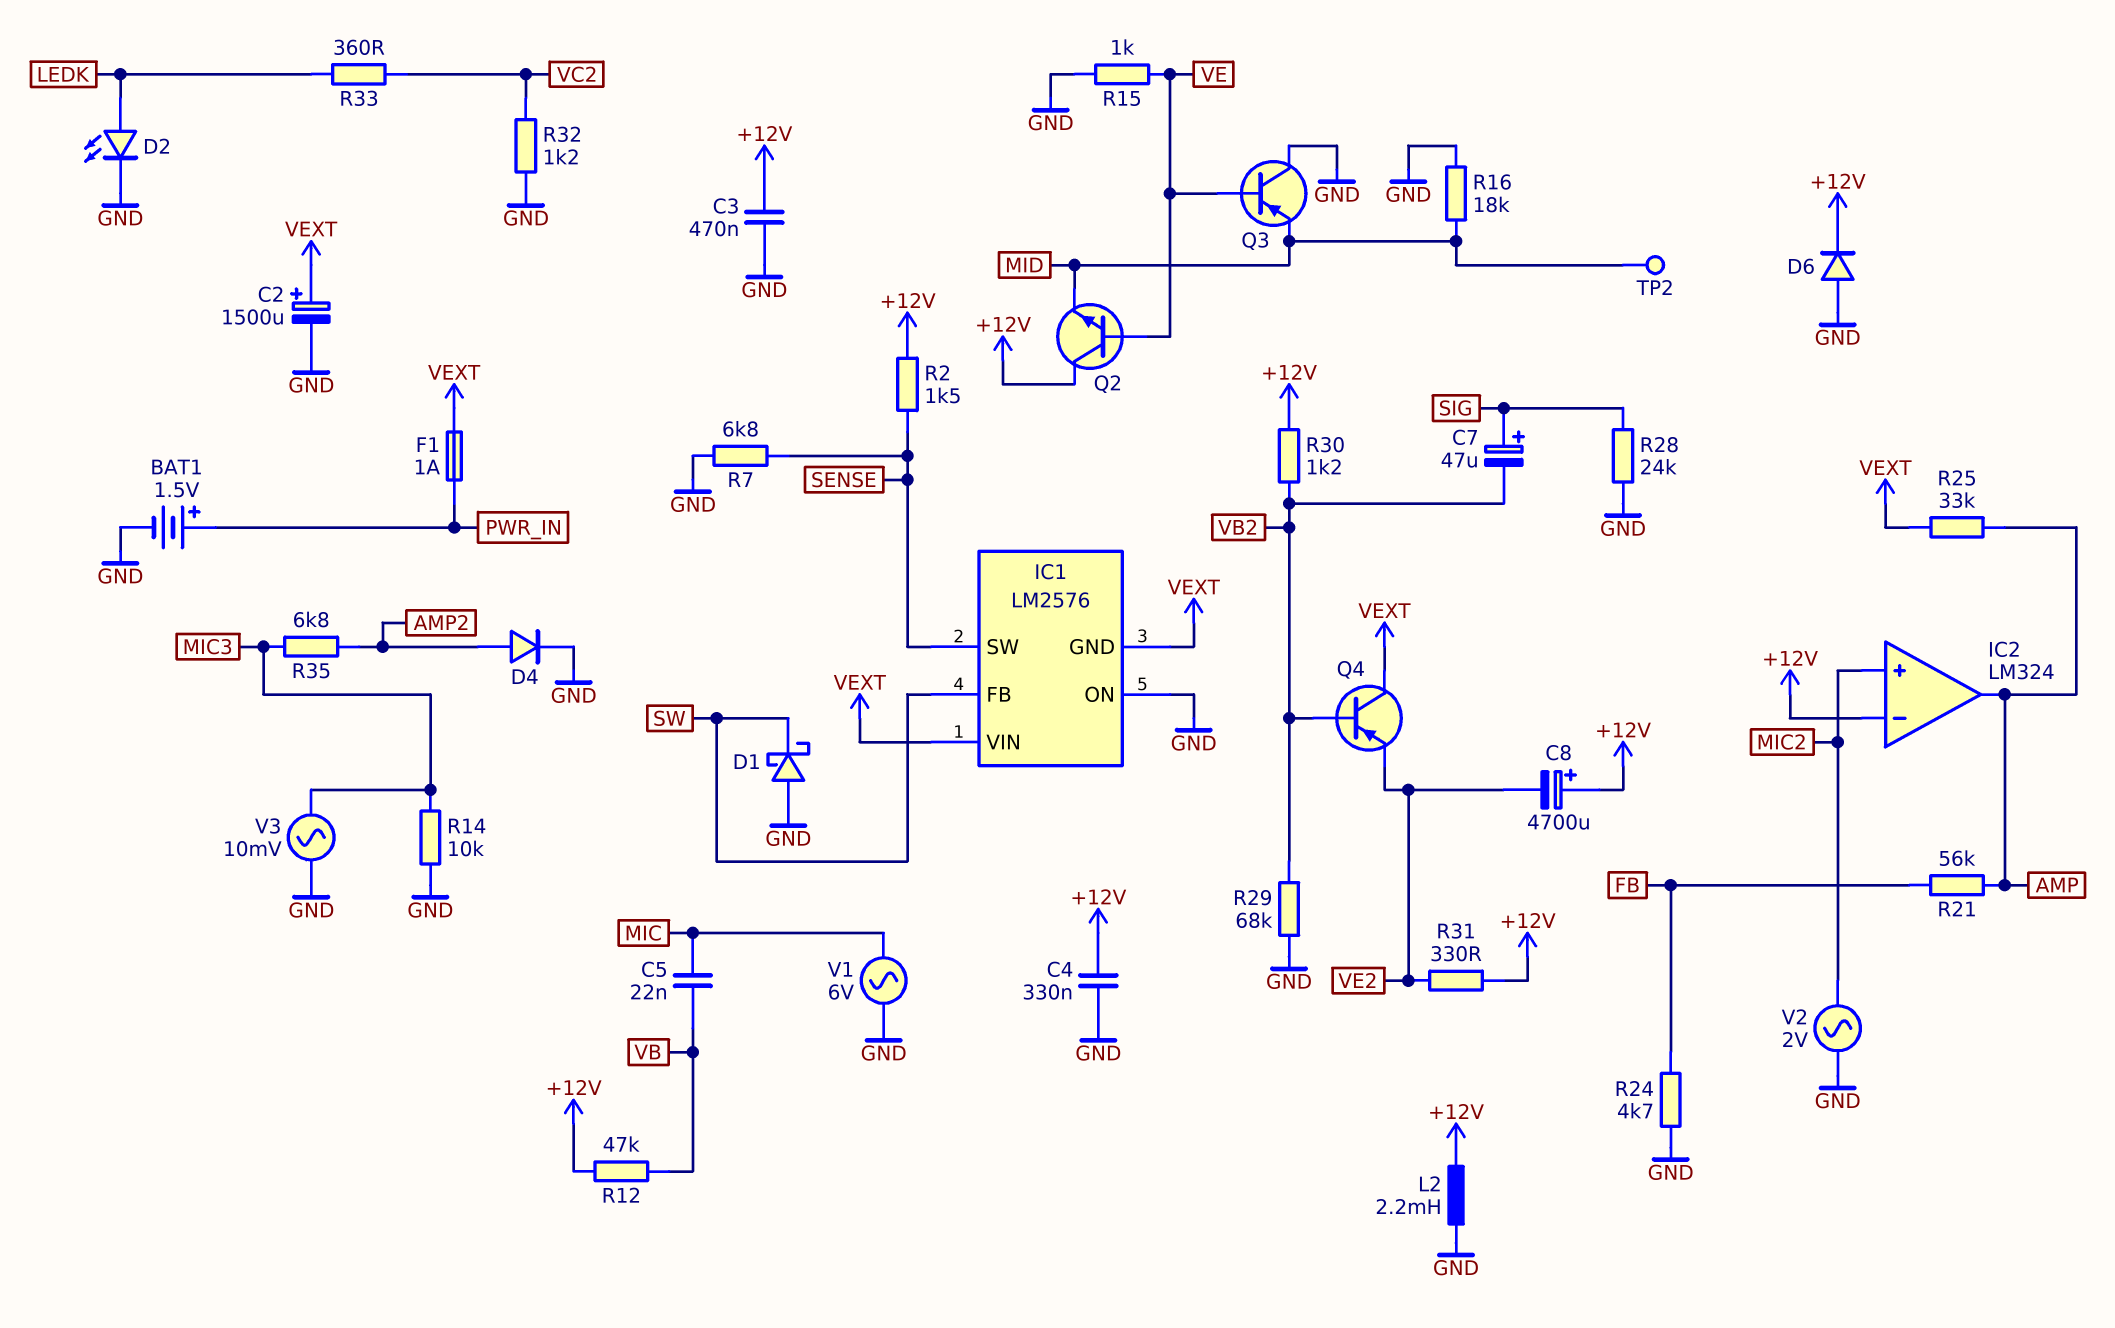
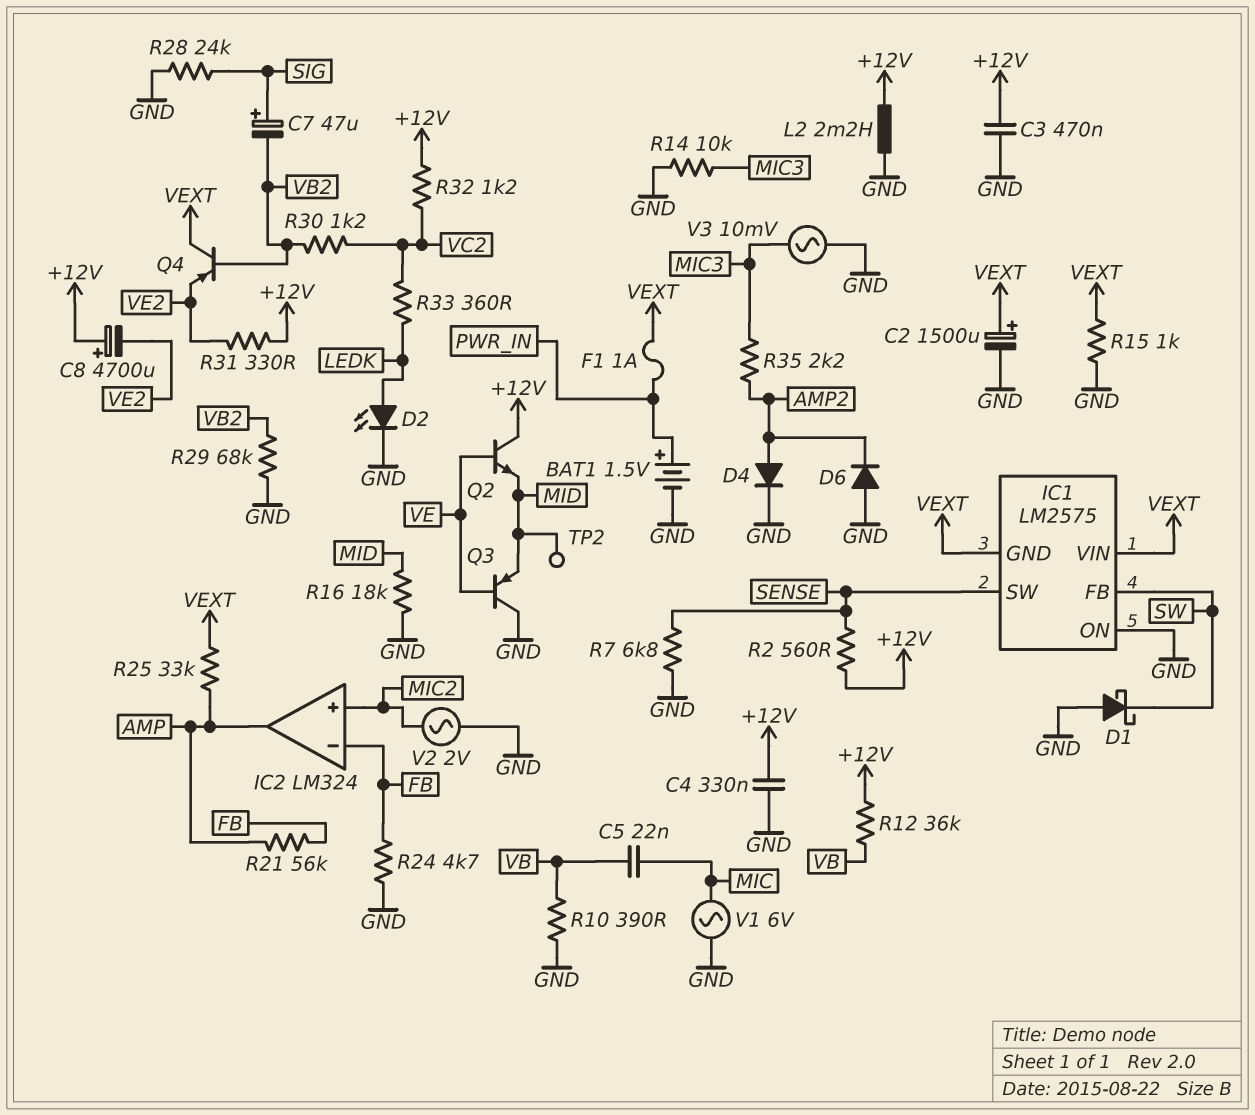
D6: diode (A GND, K +12V) -> diode (A GND, K AMP2)
IC1: LM2576 -> LM2575
IC2 pin in-: +12V -> FB
R2: 1.5k (+12V, SENSE) -> 560 (+12V, SENSE)
R10: none -> 390 (GND, VB)
R12: 47k (+12V, VB) -> 36k (+12V, VB)
R15: 1k (GND, VE) -> 1k (GND, VEXT)
R30: 1.2k (+12V, VB2) -> 1.2k (VB2, VC2)
R32: 1.2k (GND, VC2) -> 1.2k (+12V, VC2)
R35: 6.8k (AMP2, MIC3) -> 2.2k (AMP2, MIC3)

